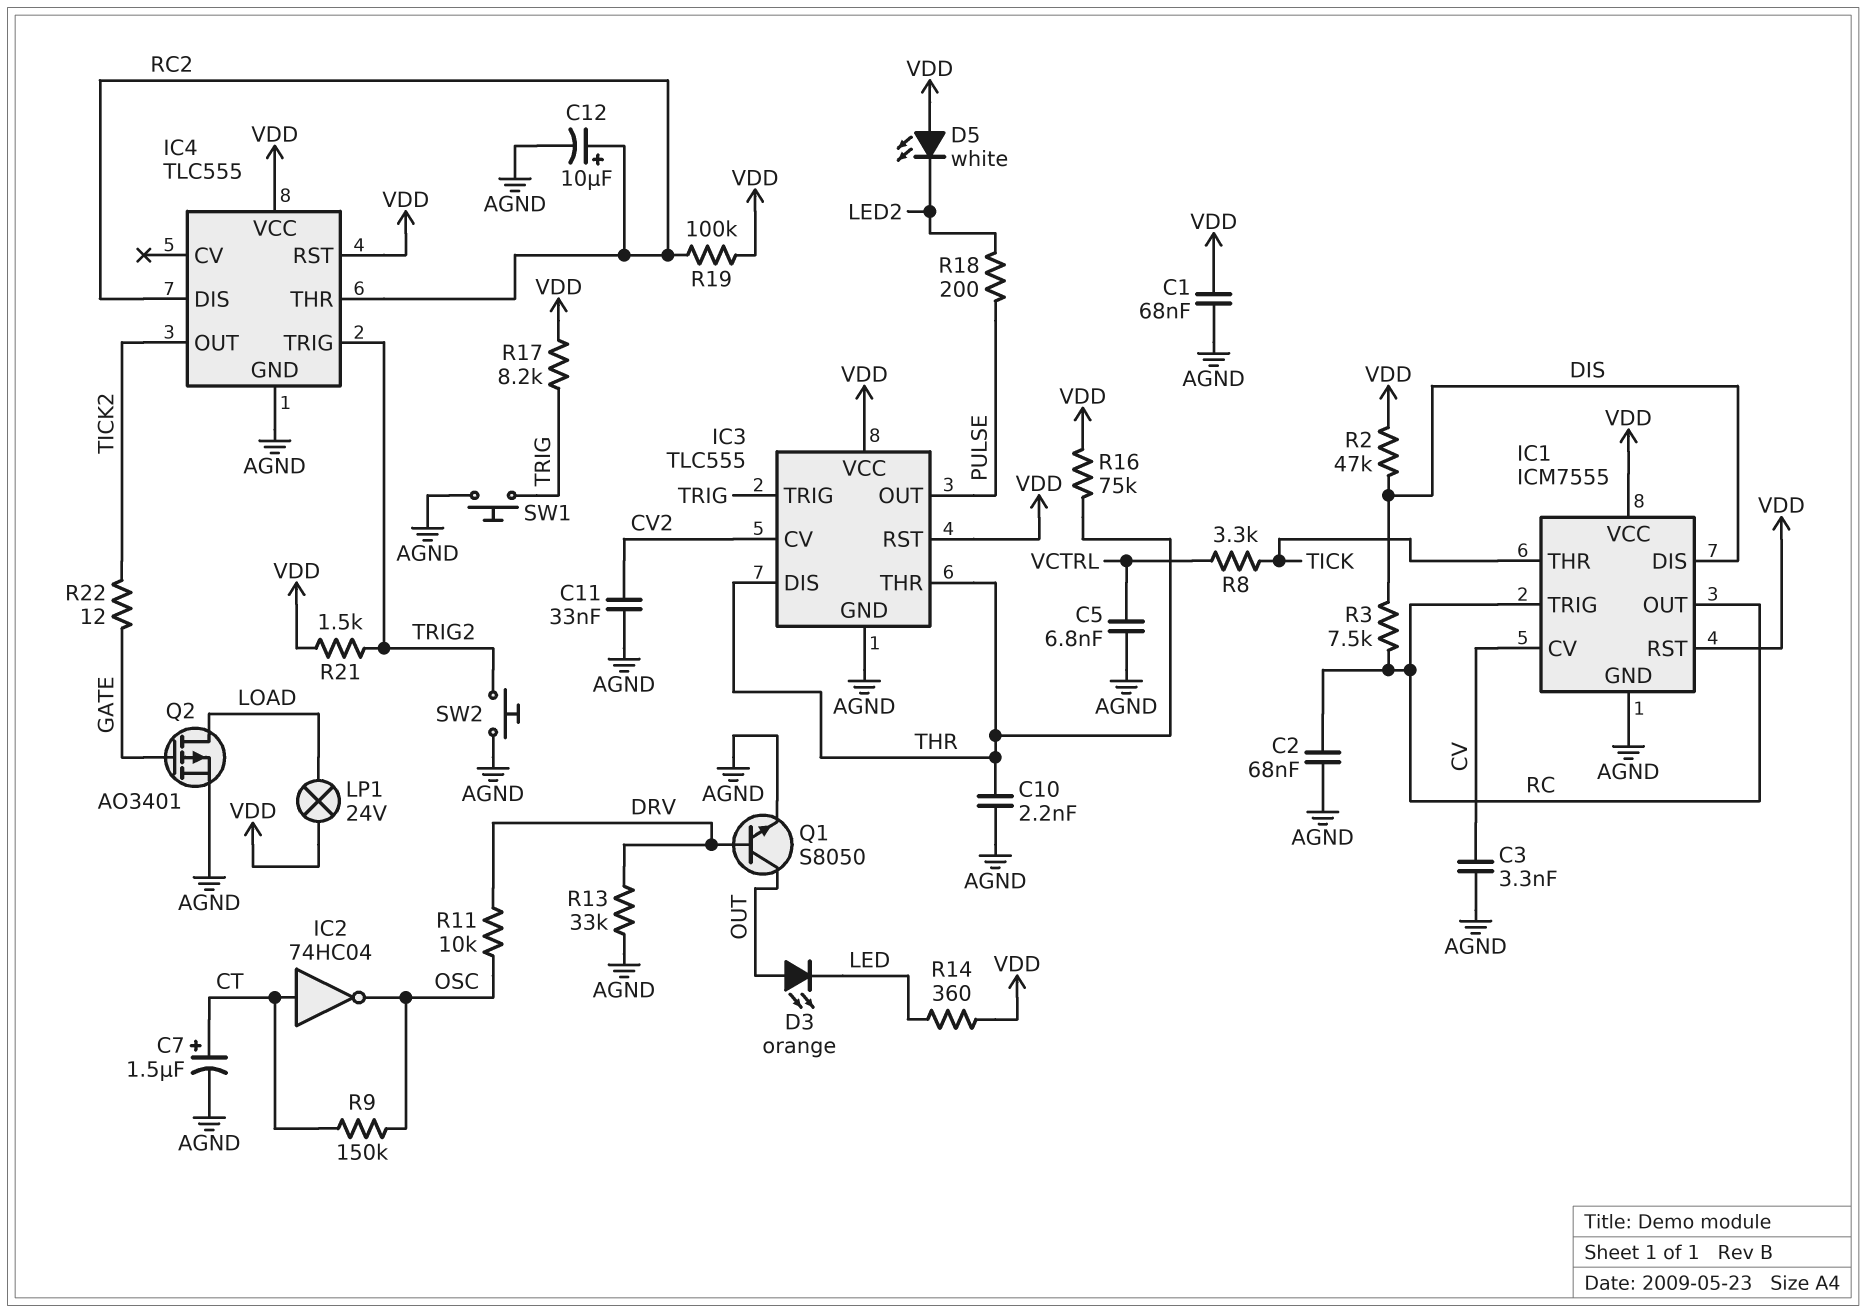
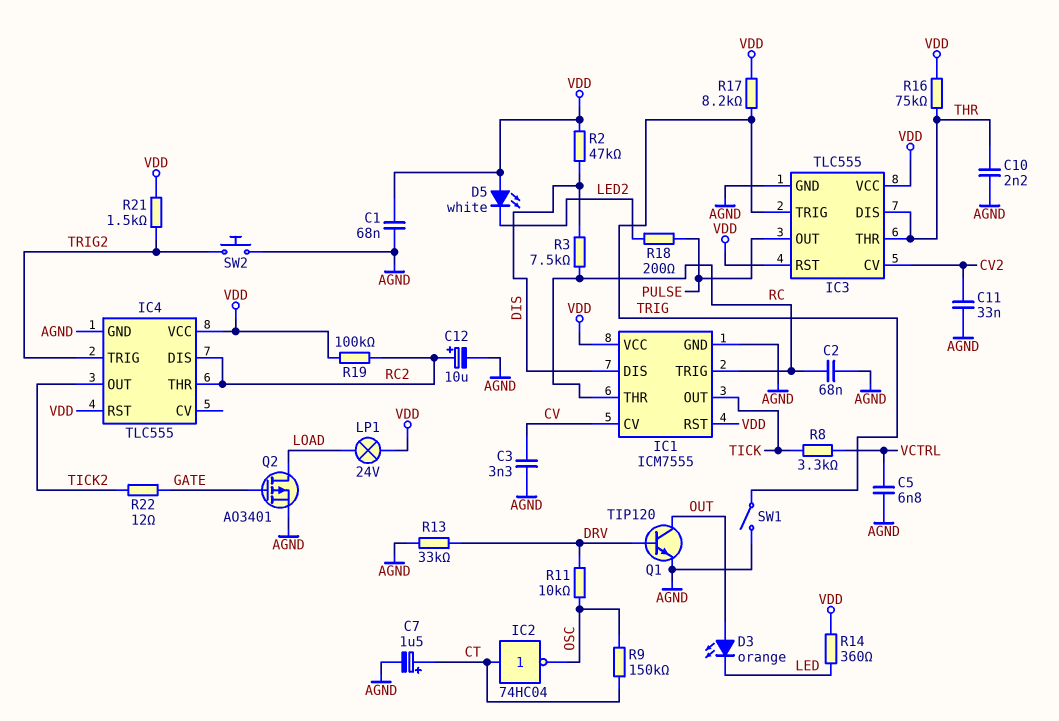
IC1 pin OUT: RC -> TICK
IC1 pin THR: TICK -> RC
Q1: NPN S8050 (B DRV, C OUT, E AGND) -> NPN TIP120 (B DRV, C OUT, E AGND)
SW1: button (AGND, TRIG) -> switch (AGND, TRIG)

